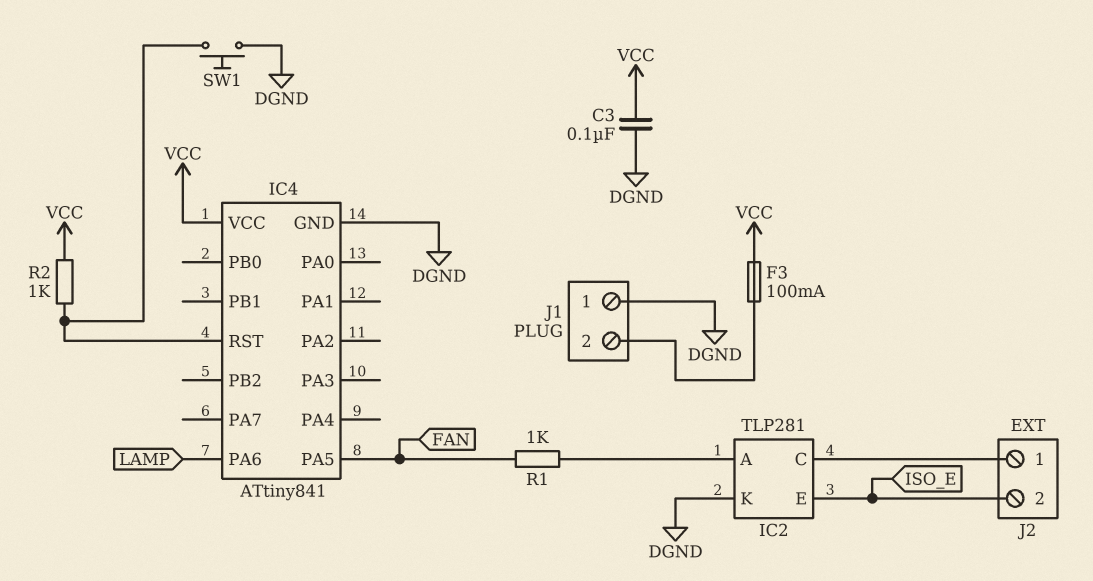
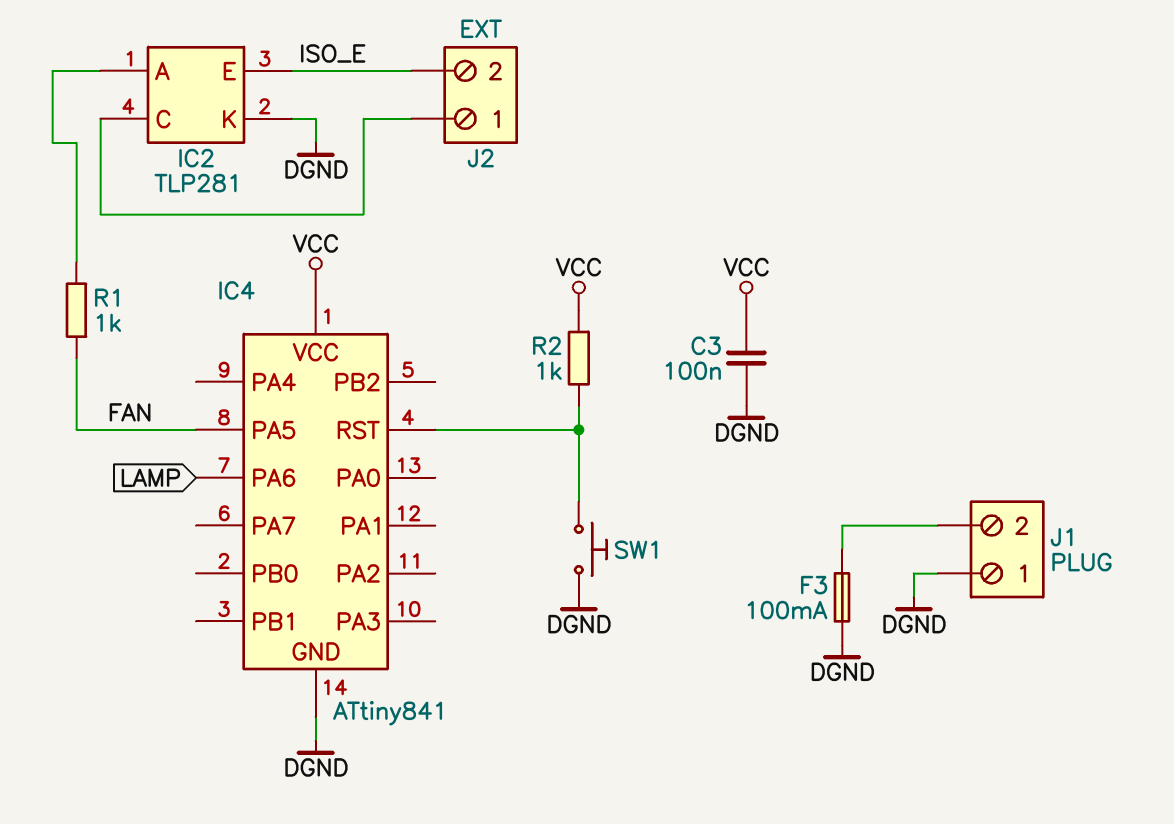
F3: 100mA (J1/2, VCC) -> 100mA (DGND, J1/2)

